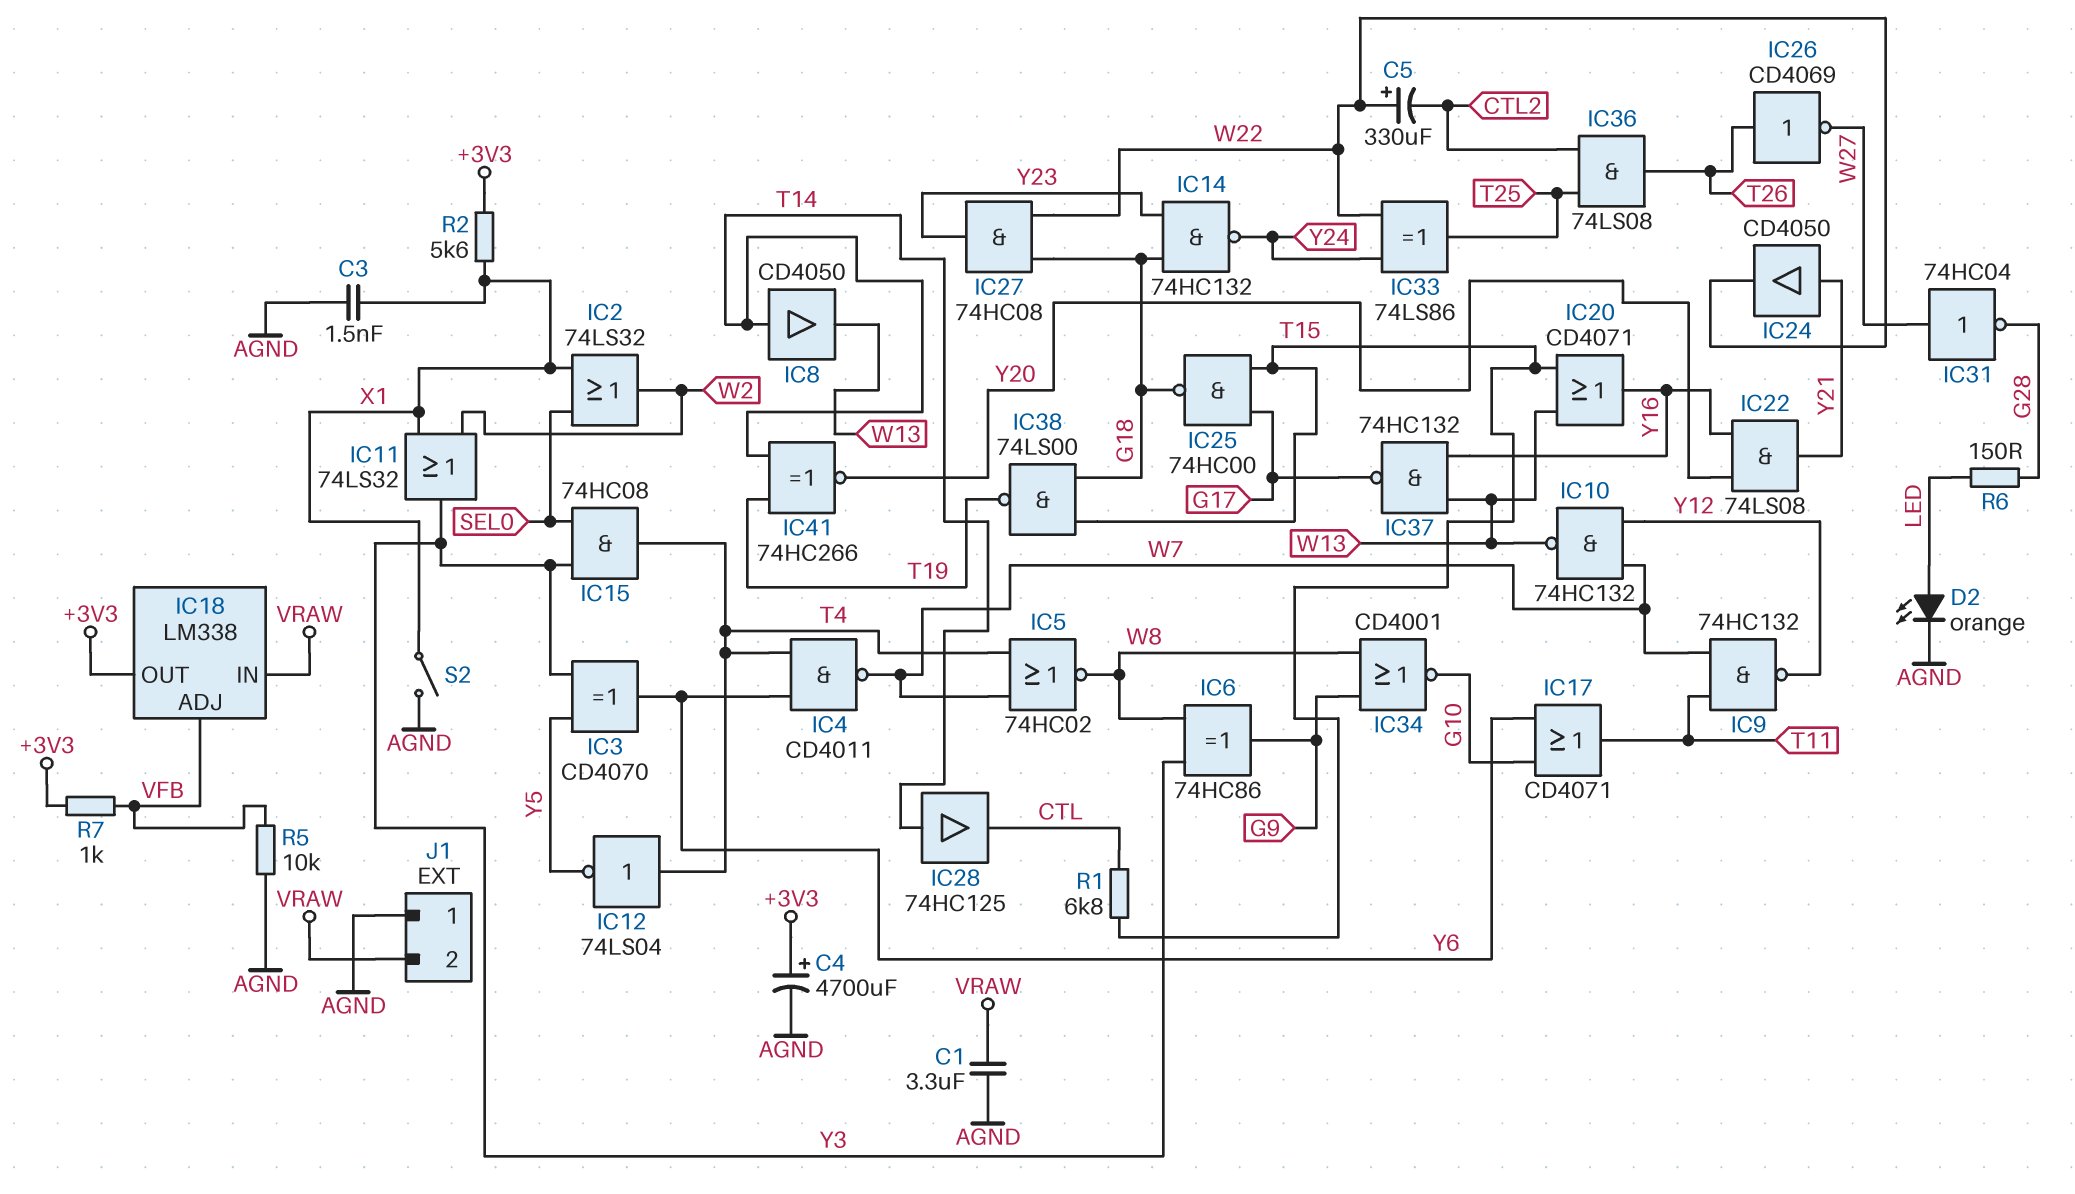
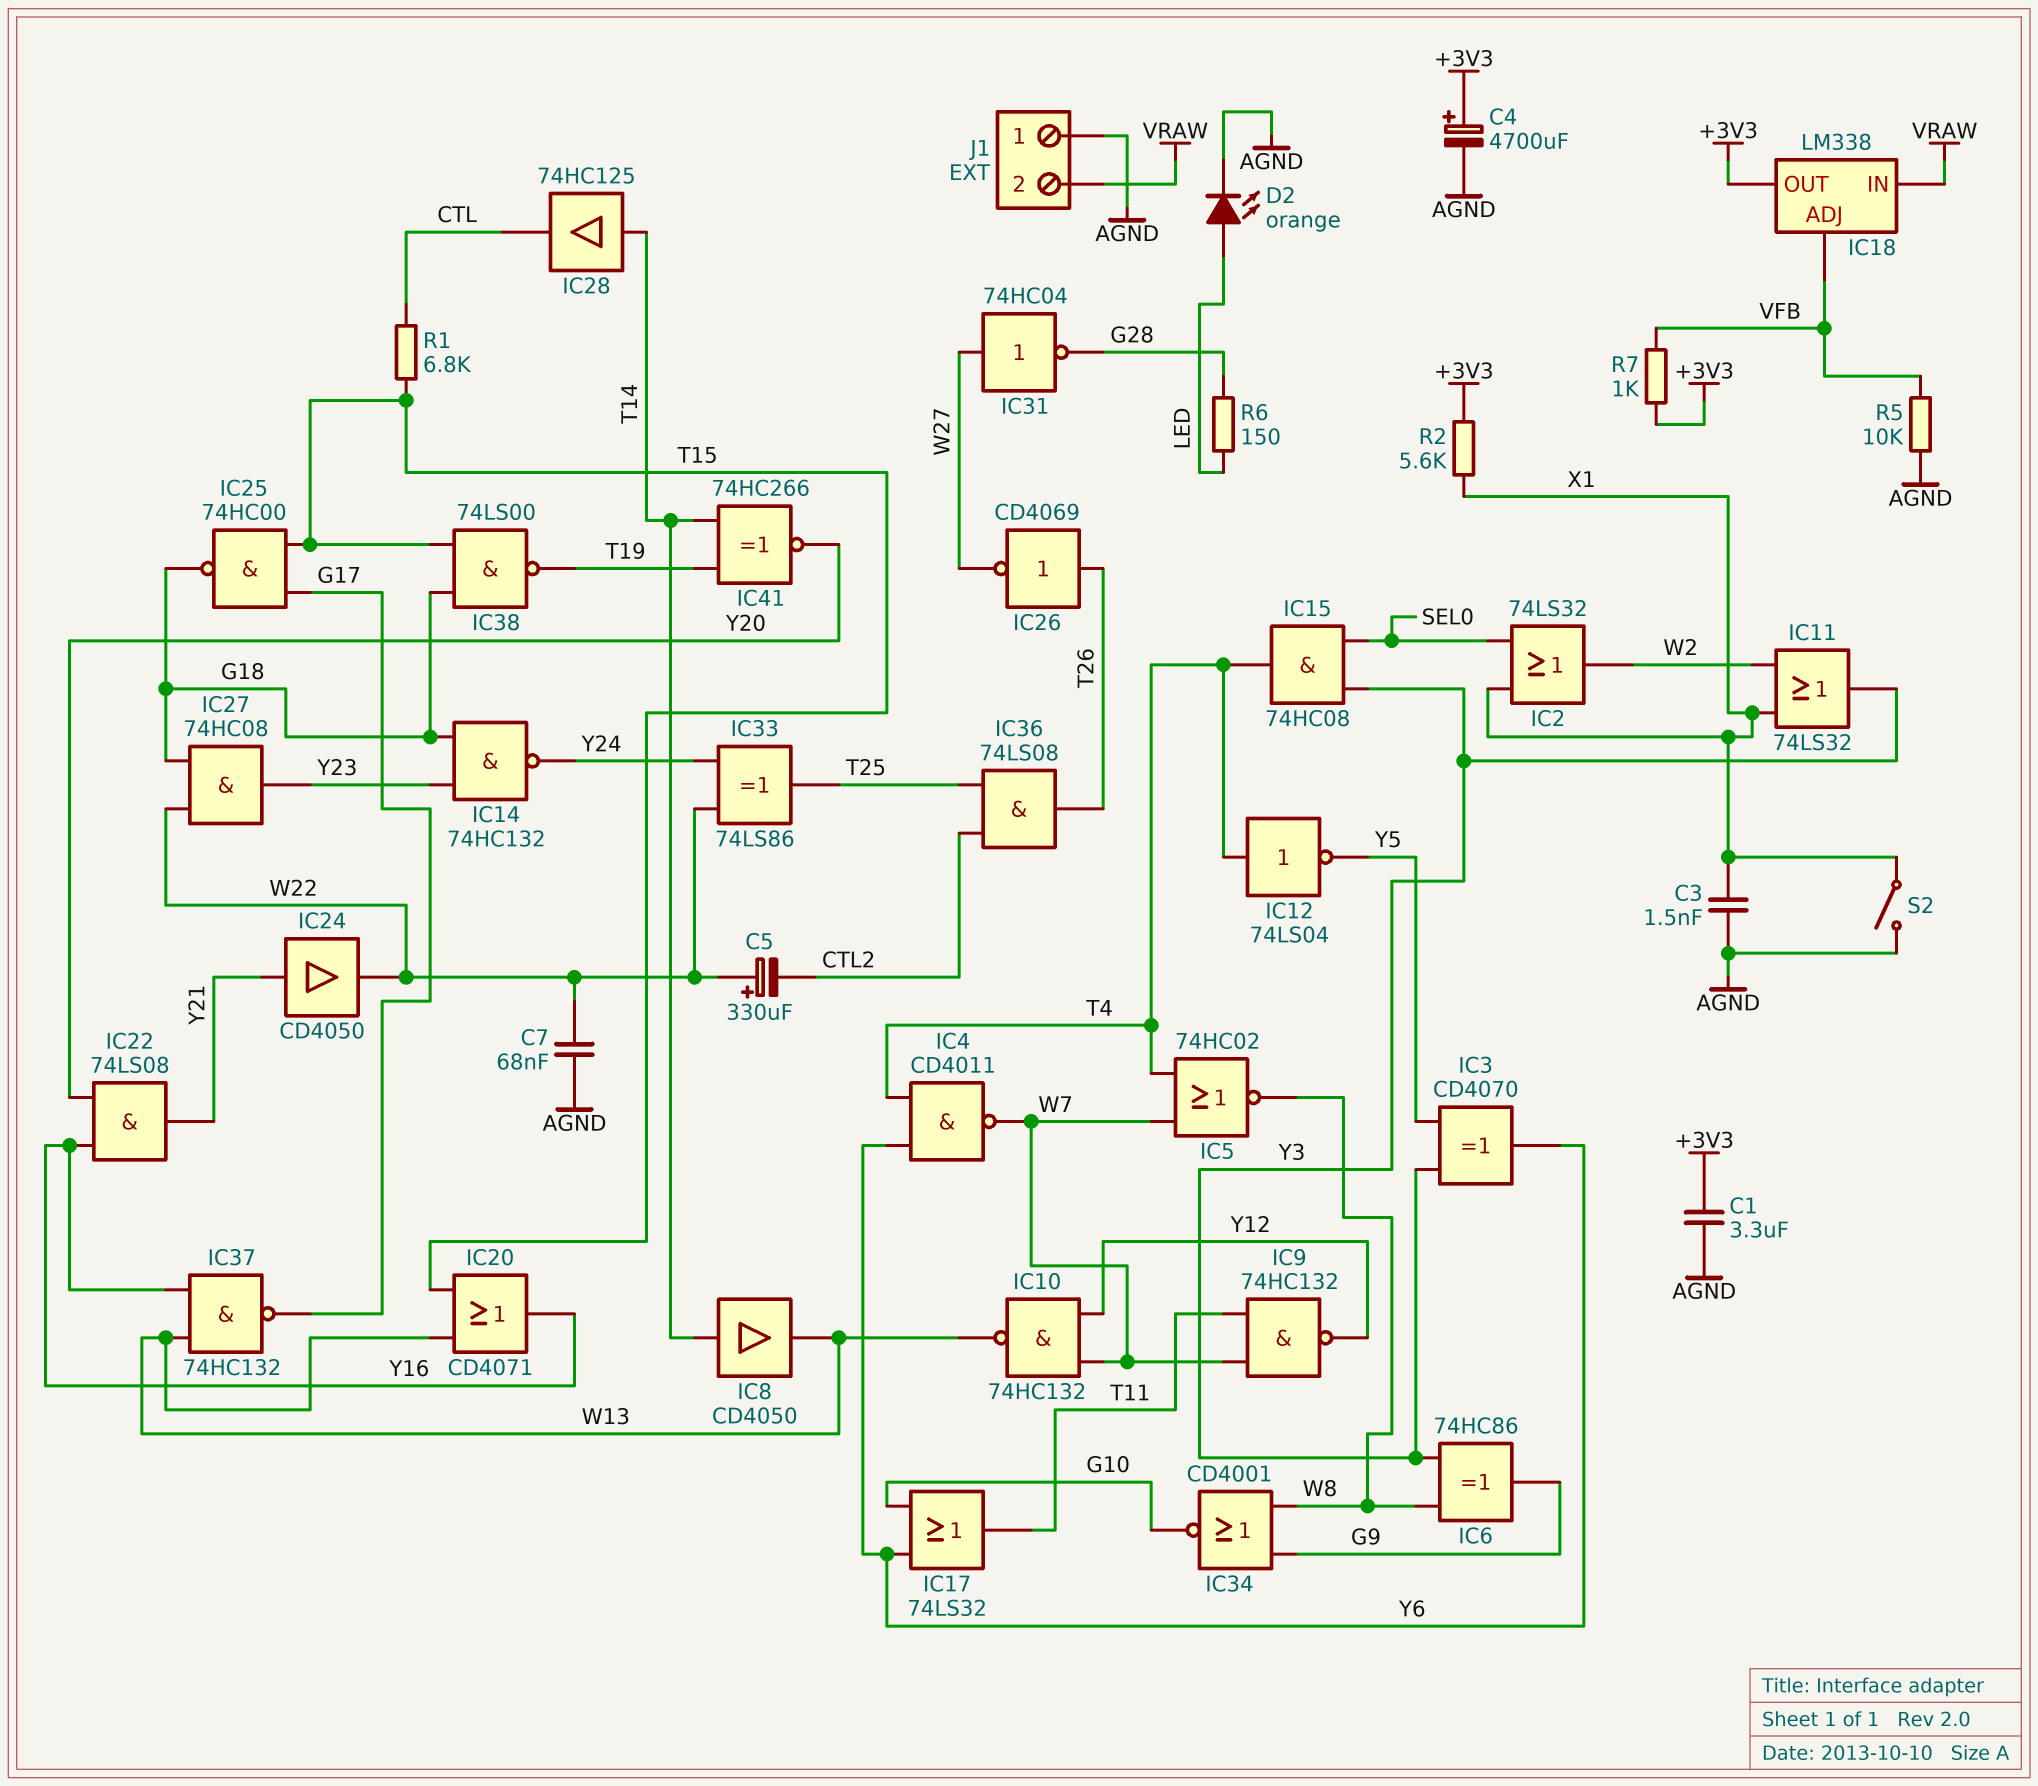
C1: 3.3uF (AGND, VRAW) -> 3.3uF (+3V3, AGND)
C7: none -> 68nF (AGND, W22)
IC17: OR CD4071 (in G10, in Y6, out T11) -> OR 74LS32 (in G10, in Y6, out T11)

